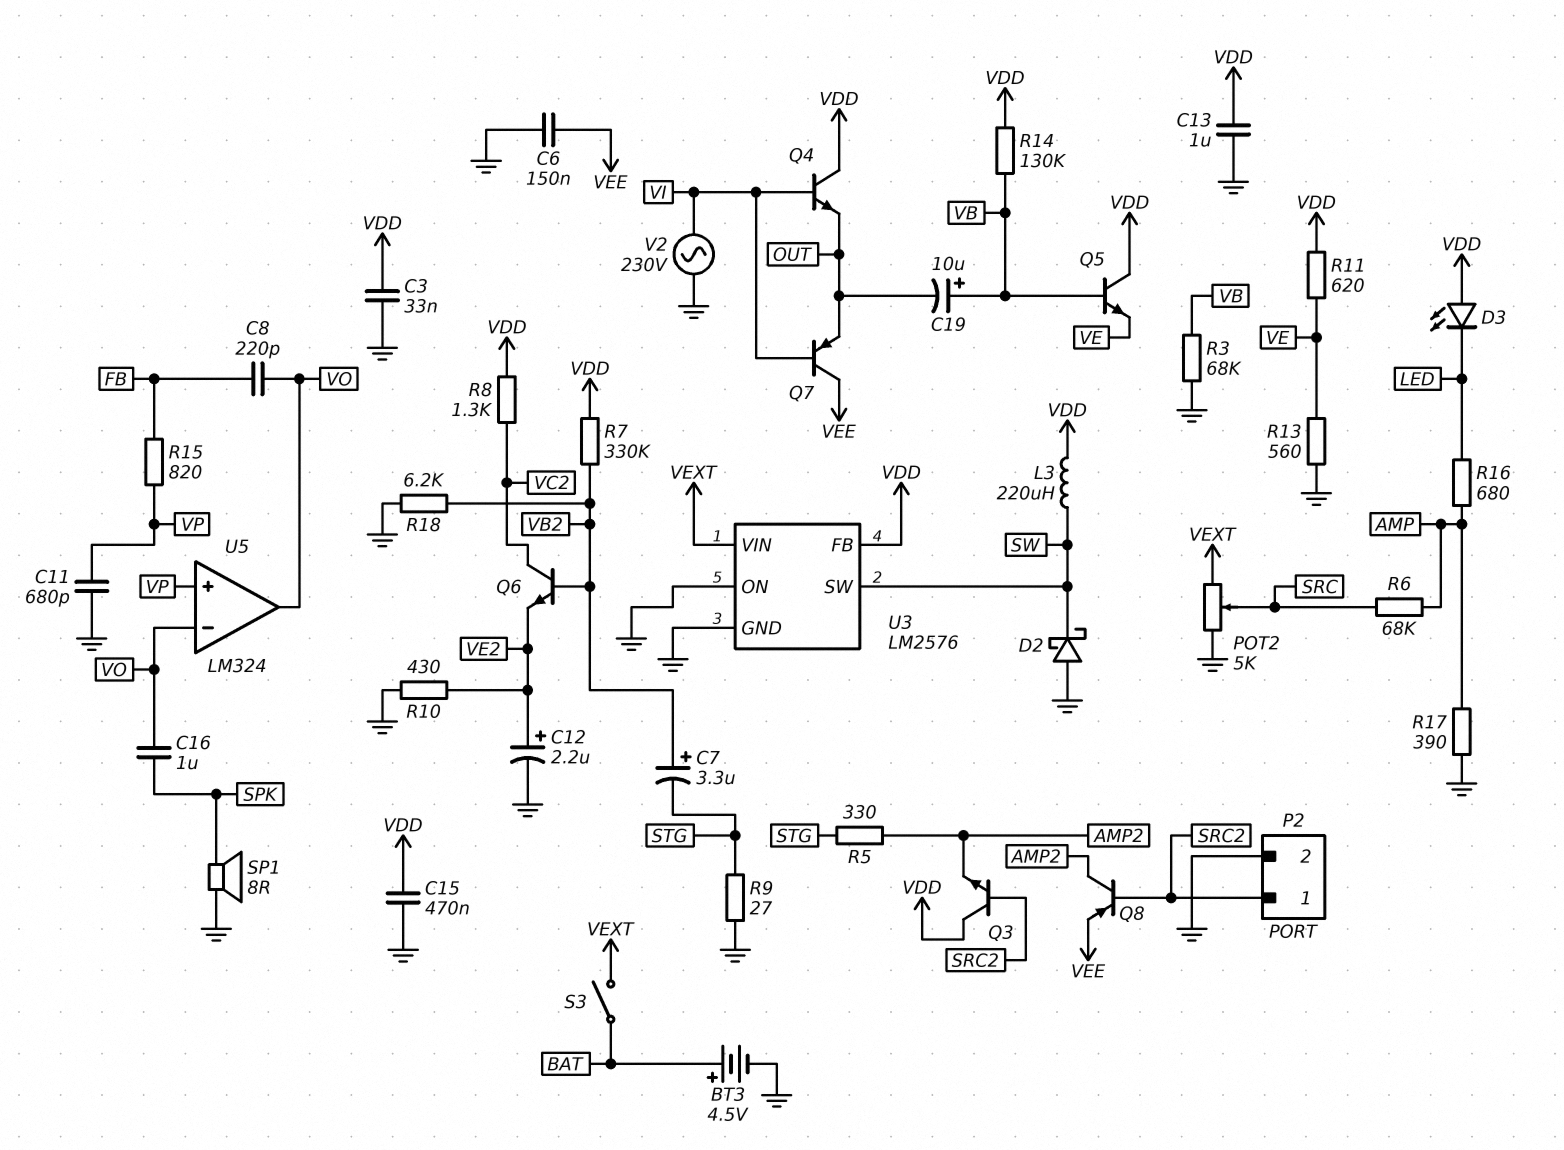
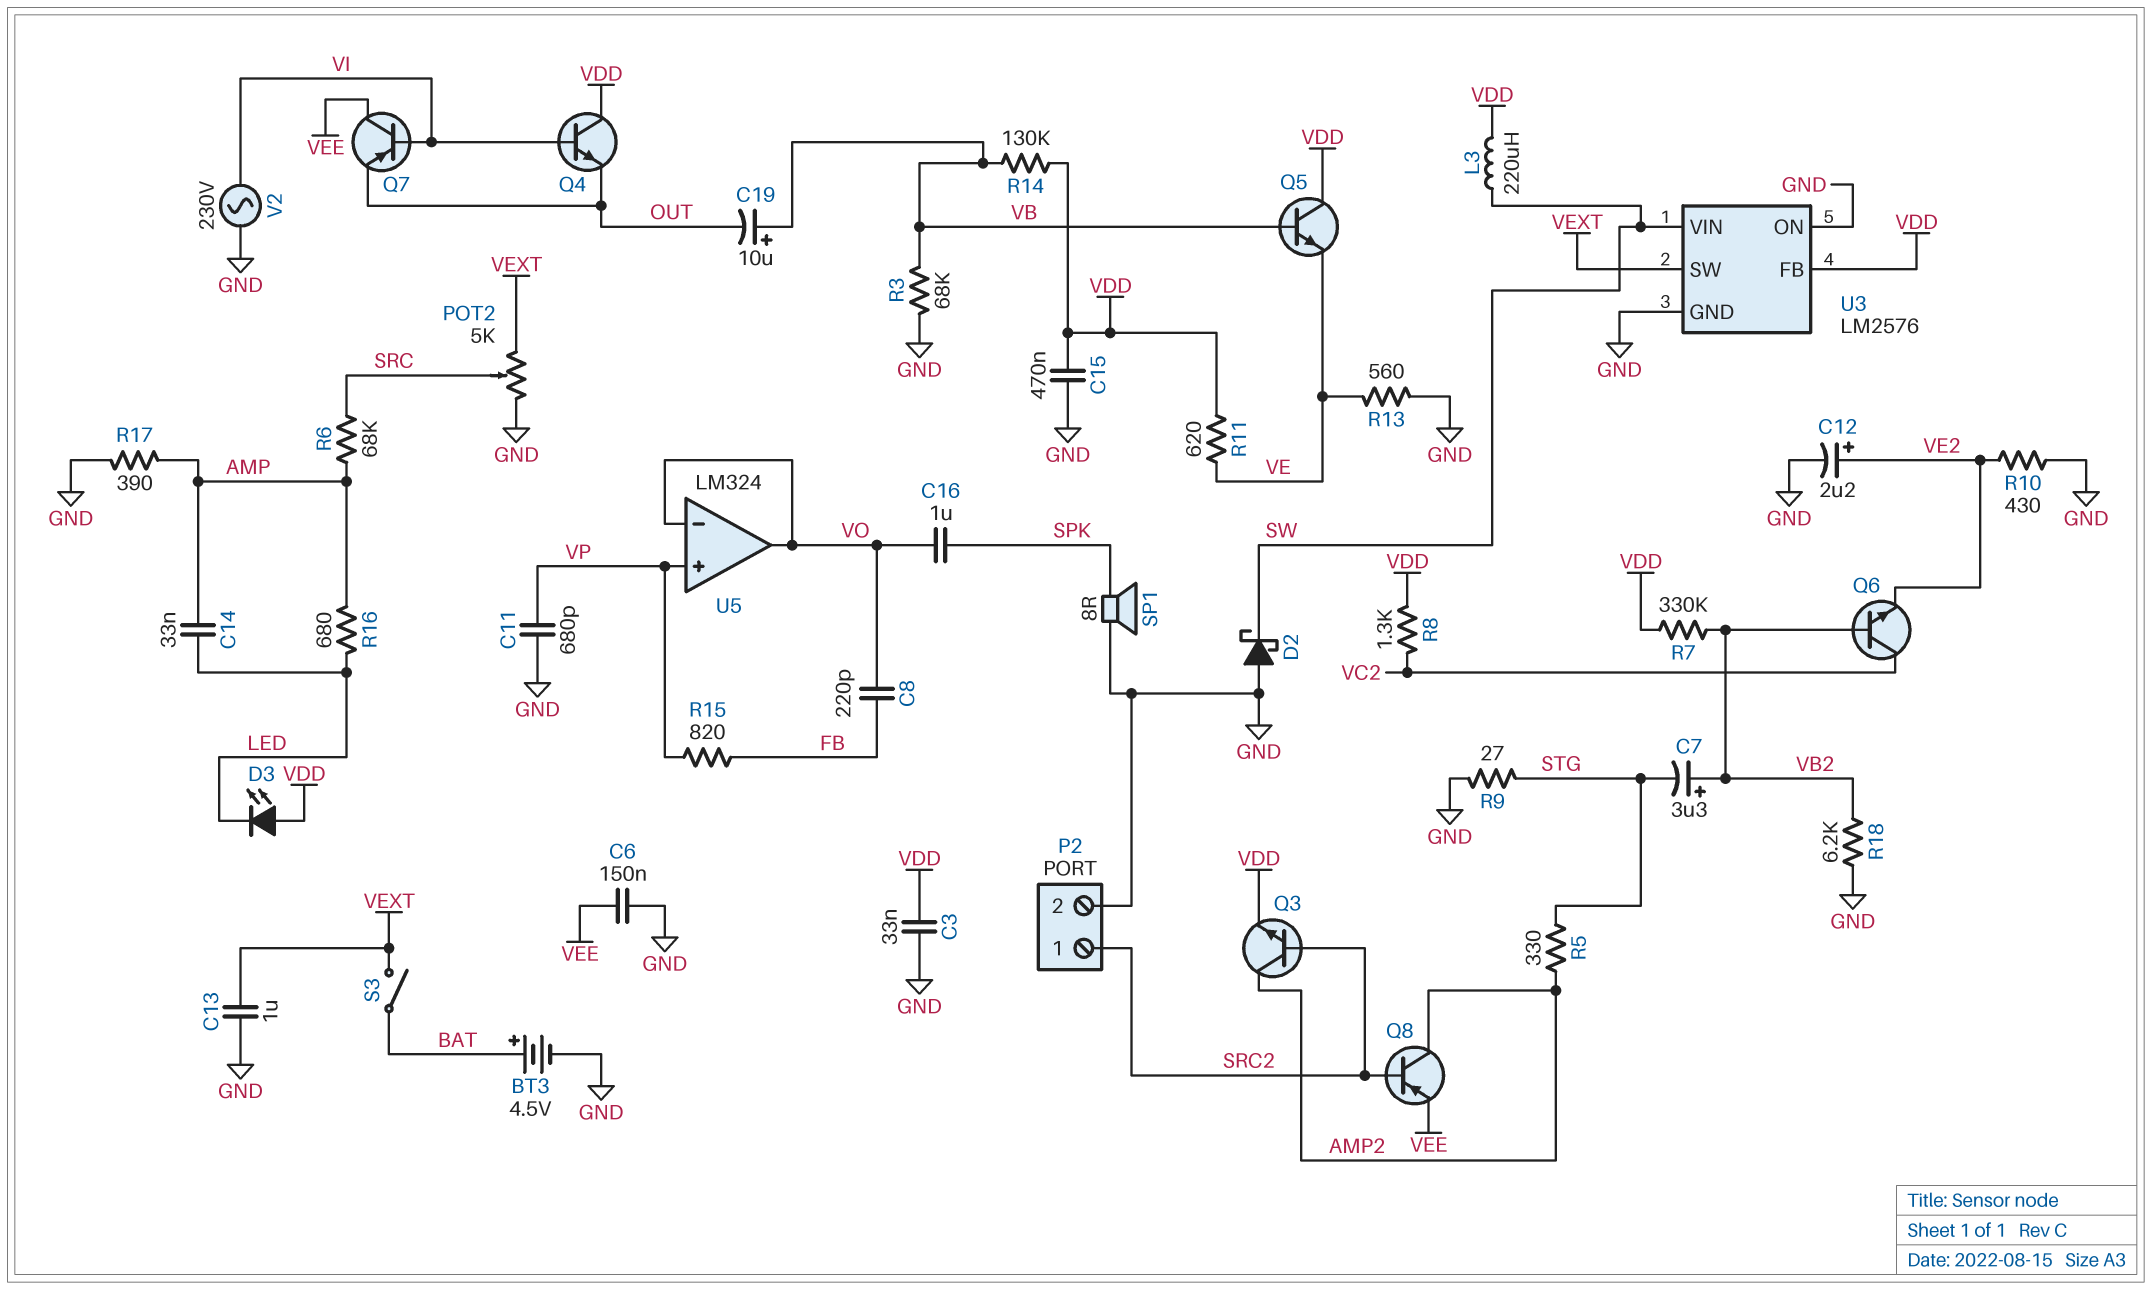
C13: 1uF (GND, VDD) -> 1uF (GND, VEXT)
C14: none -> 33nF (AMP, LED)
Q3: NPN (B SRC2, C VDD, E AMP2) -> NPN (B SRC2, C AMP2, E VDD)
U3 pin SW: SW -> VEXT
U3 pin VIN: VEXT -> SW

